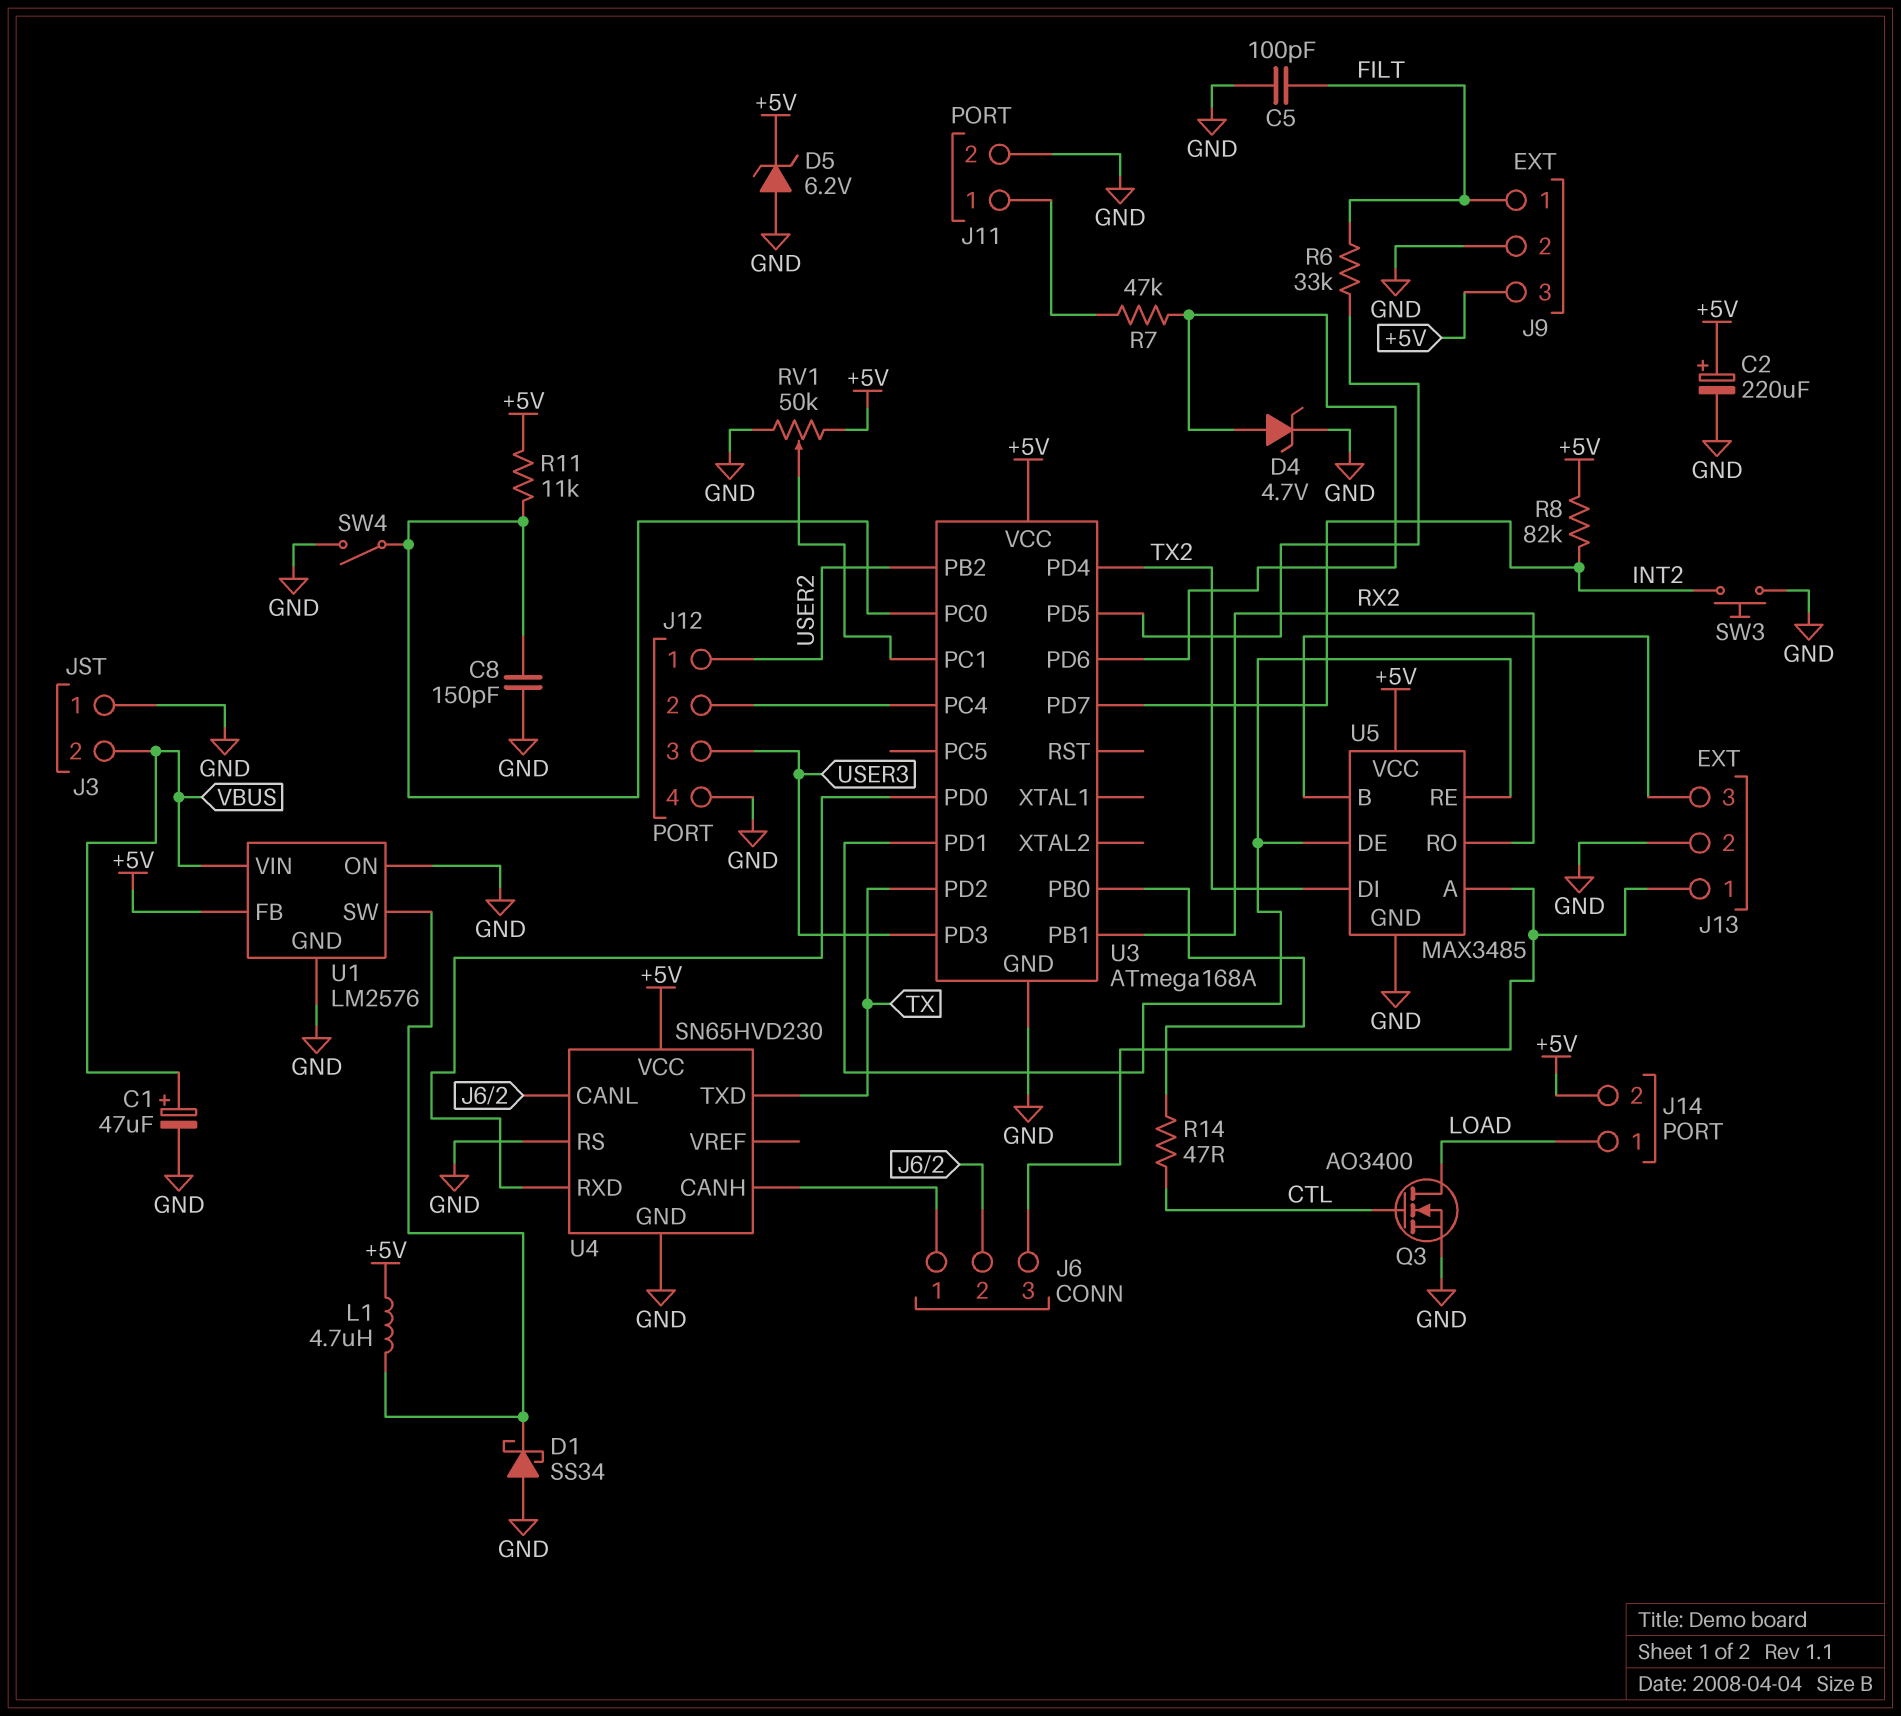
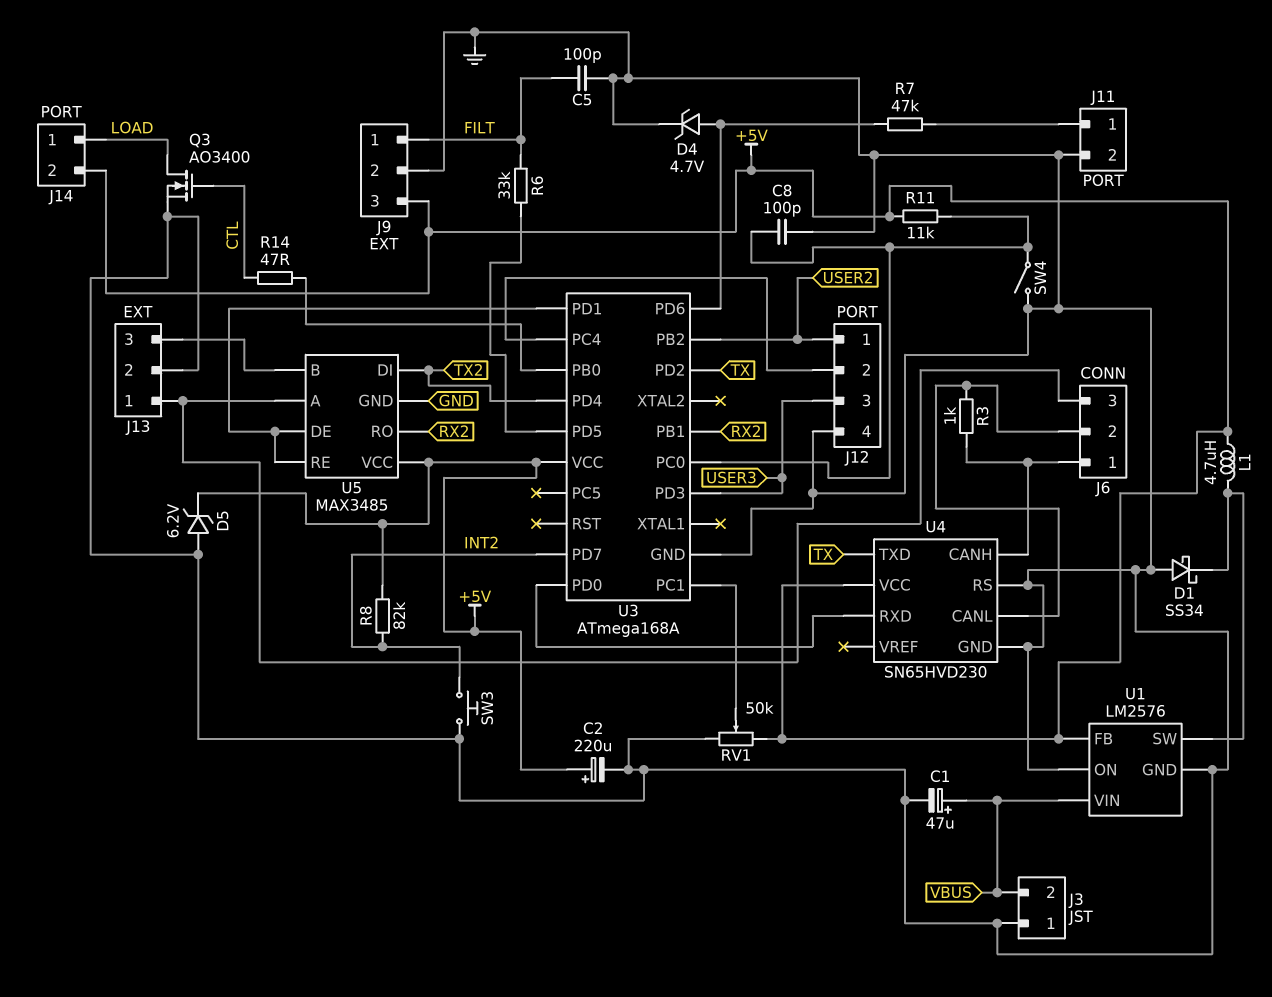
C8: 150pF (GND, U3/PC0) -> 100pF (GND, U3/PC0)
R3: none -> 1k (J6/1, J6/2)

